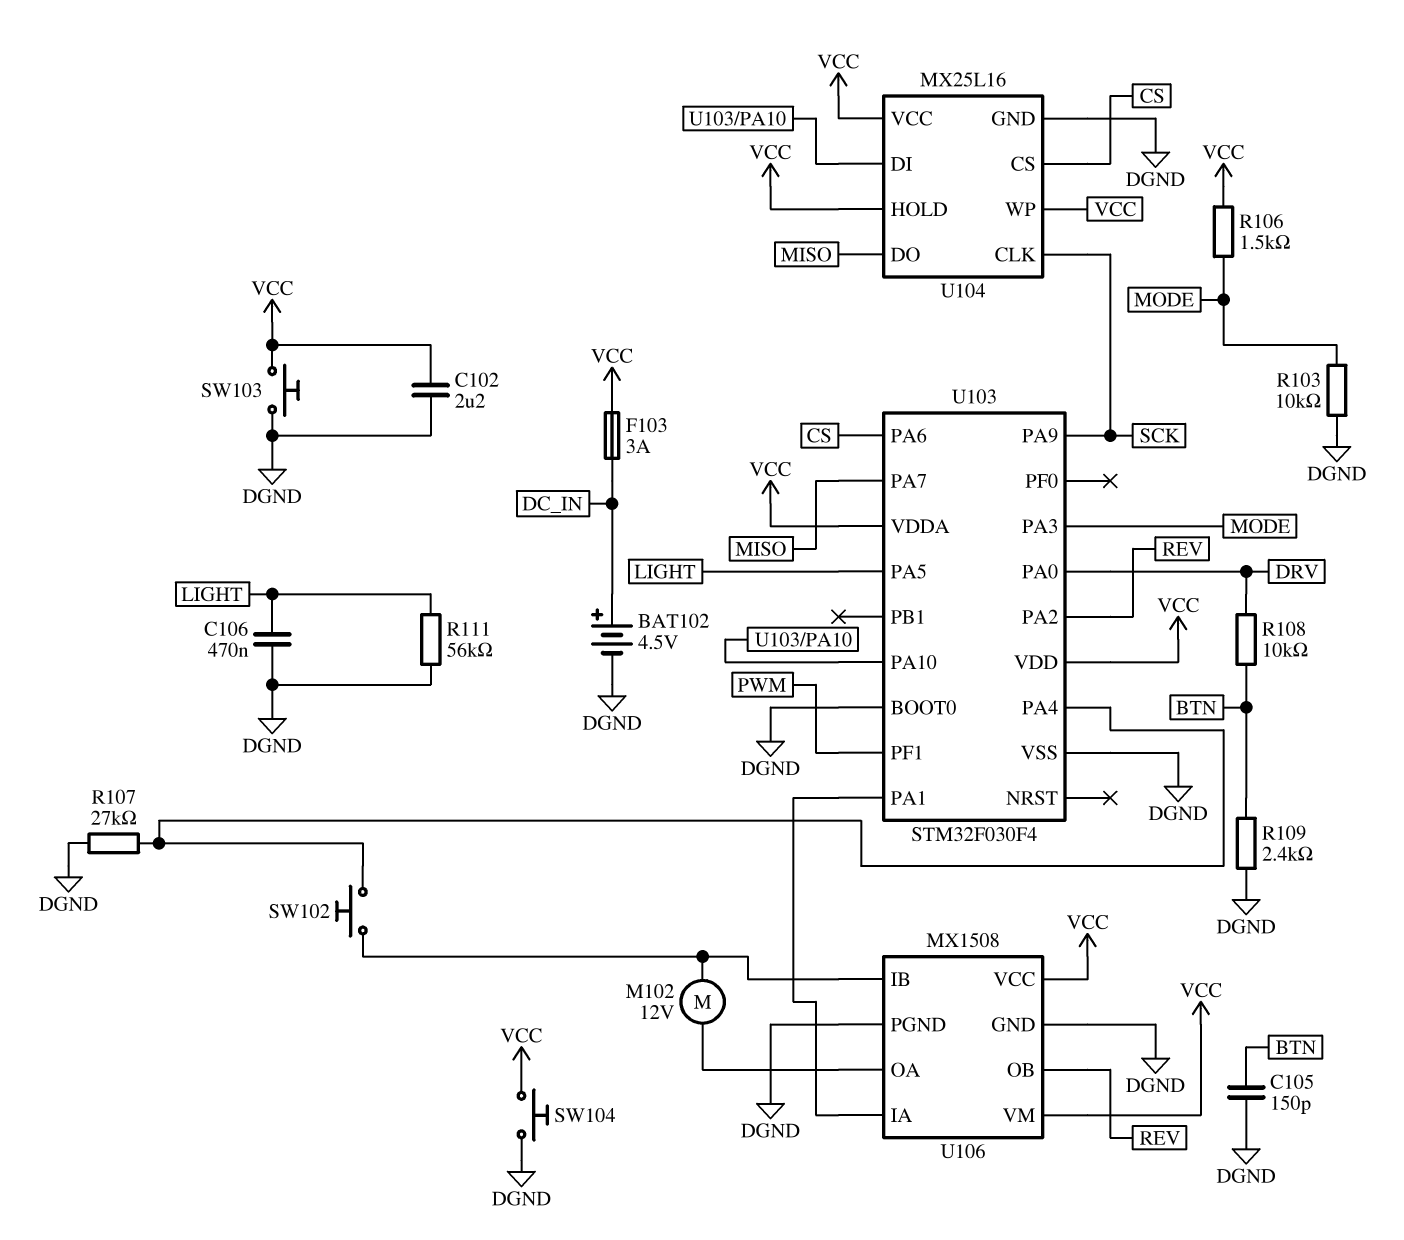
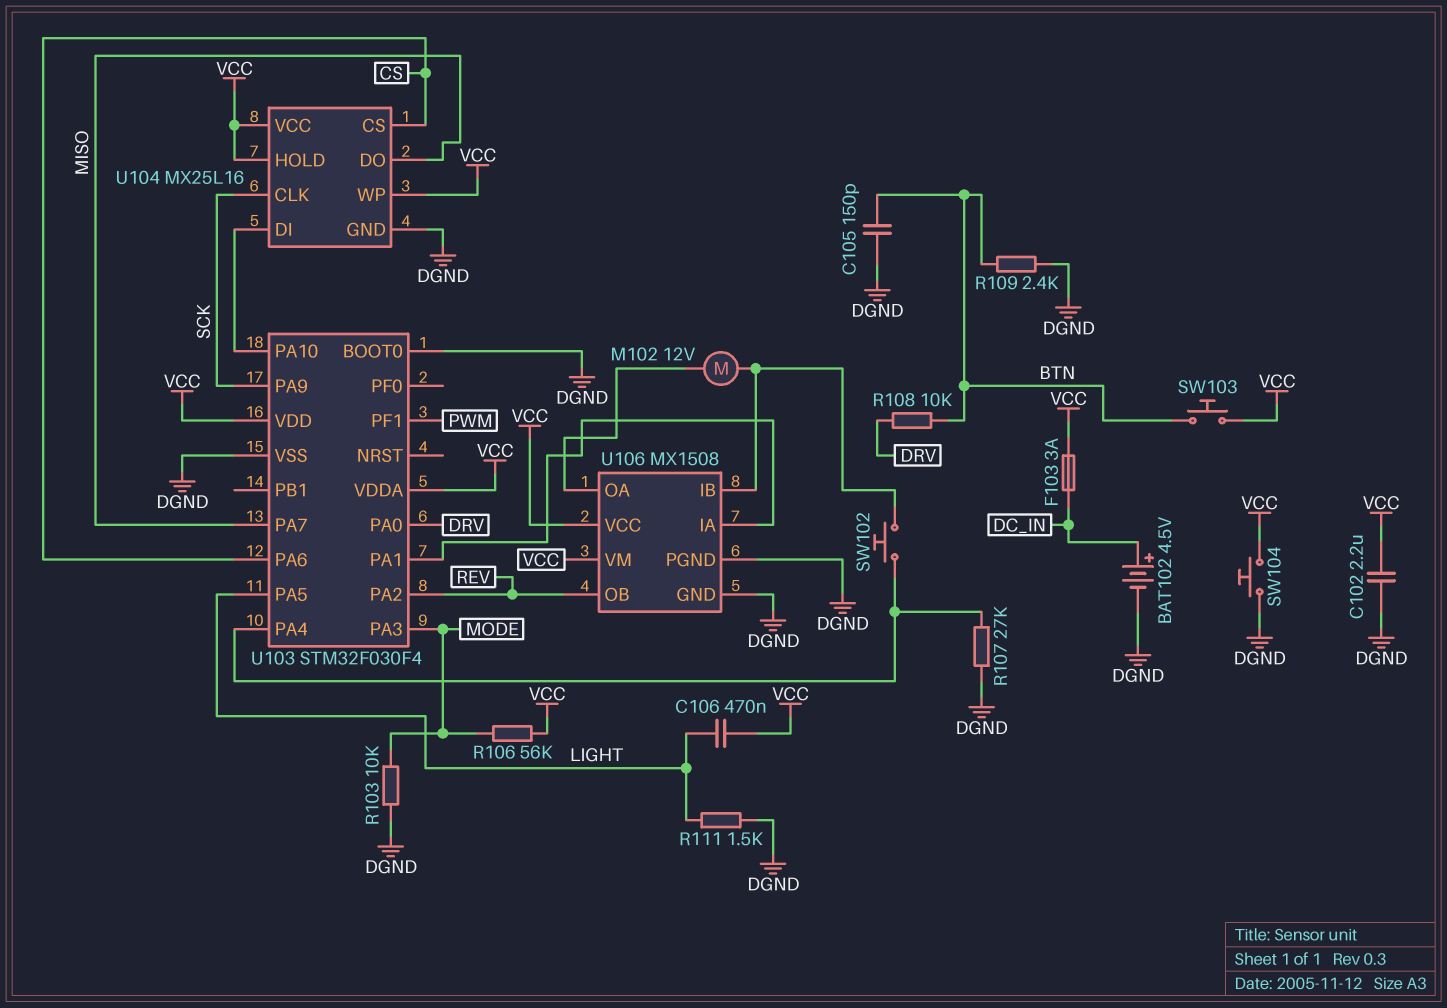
C106: 470nF (DGND, LIGHT) -> 470nF (LIGHT, VCC)
R106: 1.5k (MODE, VCC) -> 56k (MODE, VCC)
R111: 56k (DGND, LIGHT) -> 1.5k (DGND, LIGHT)
SW103: button (DGND, VCC) -> button (BTN, VCC)

